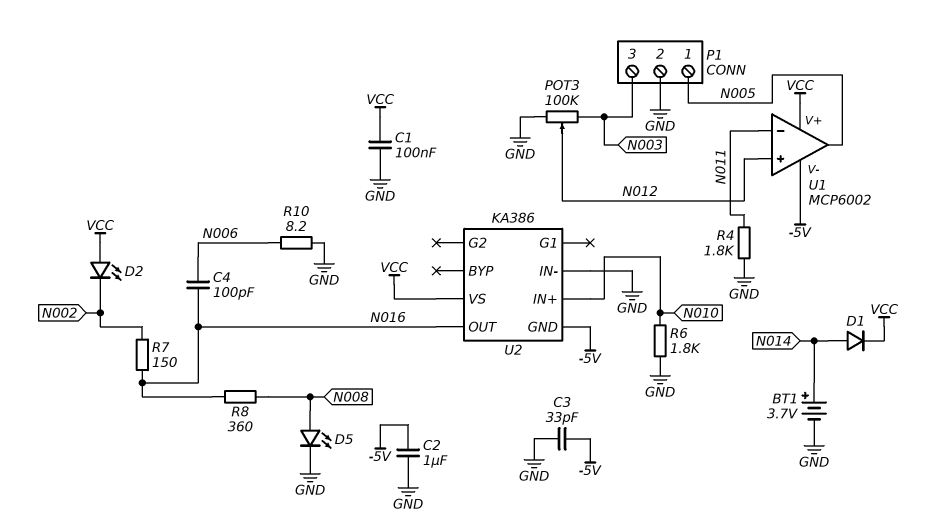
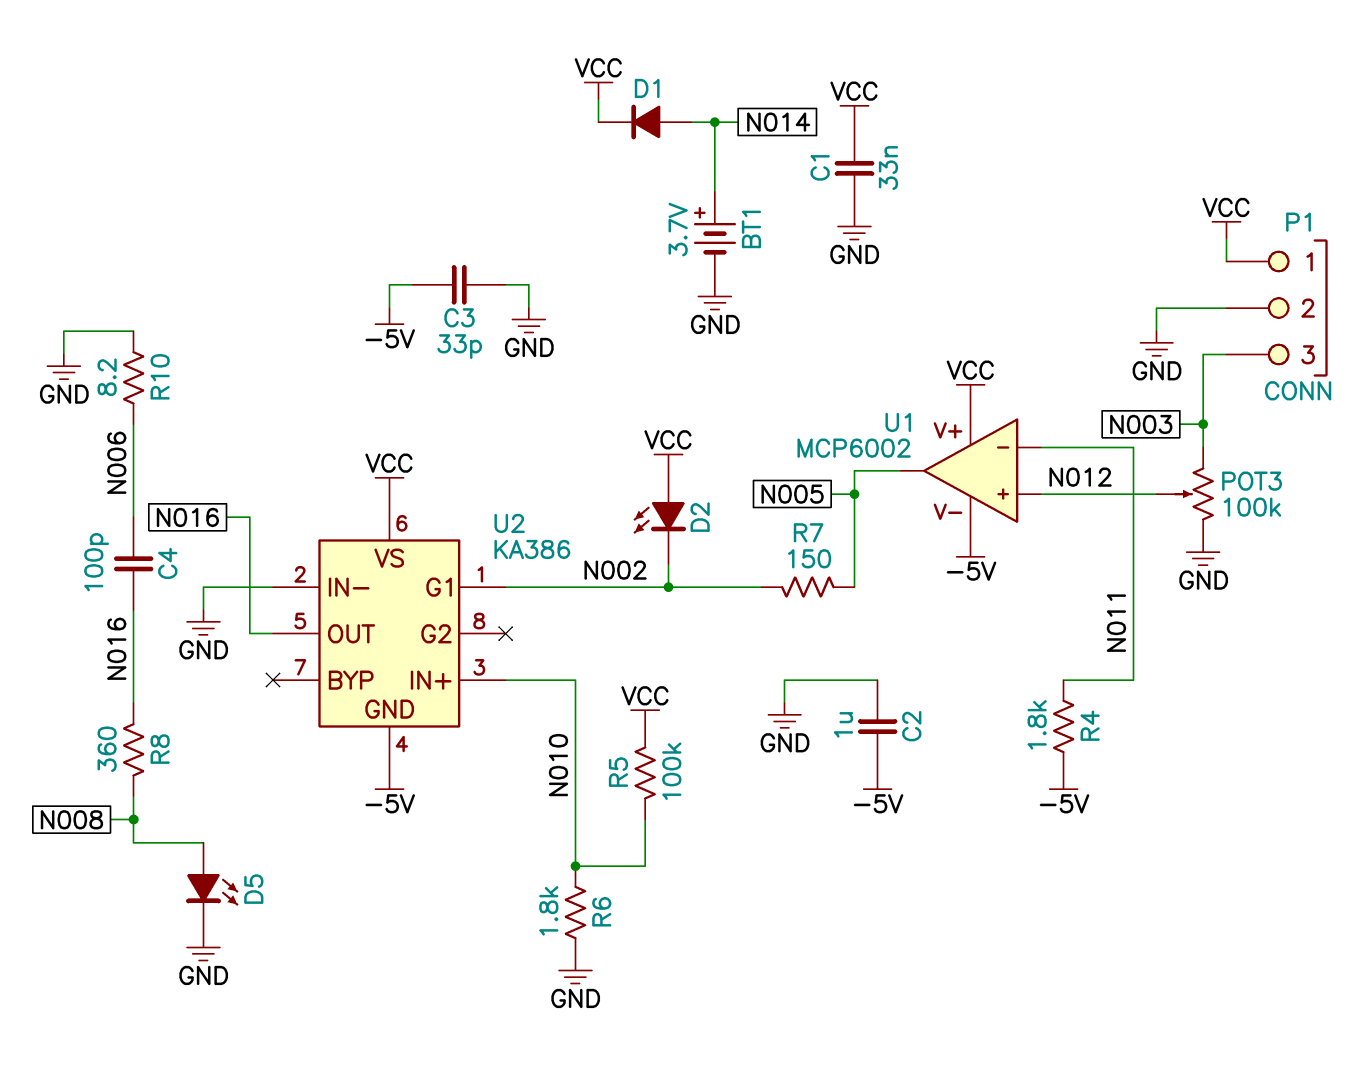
C1: 100nF (GND, VCC) -> 33nF (GND, VCC)
P1 pin 1: N005 -> VCC
R4: 1.8k (GND, N011) -> 1.8k (-5V, N011)
R5: none -> 100k (N010, VCC)
R7: 150 (N002, N016) -> 150 (N002, N005)
U2 pin G1: none -> N002

